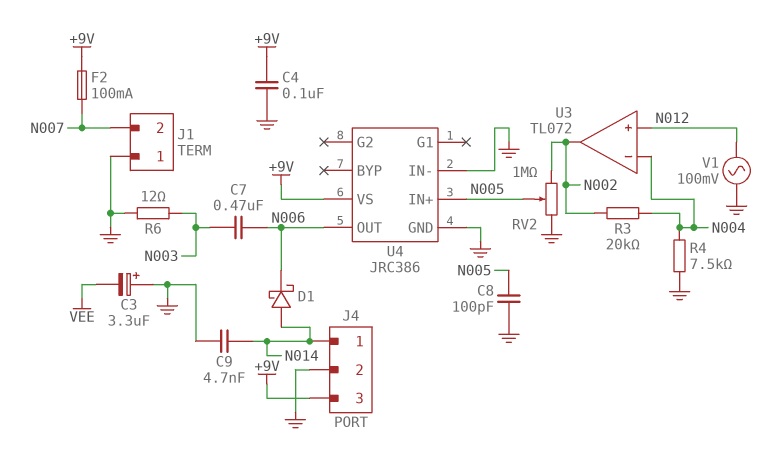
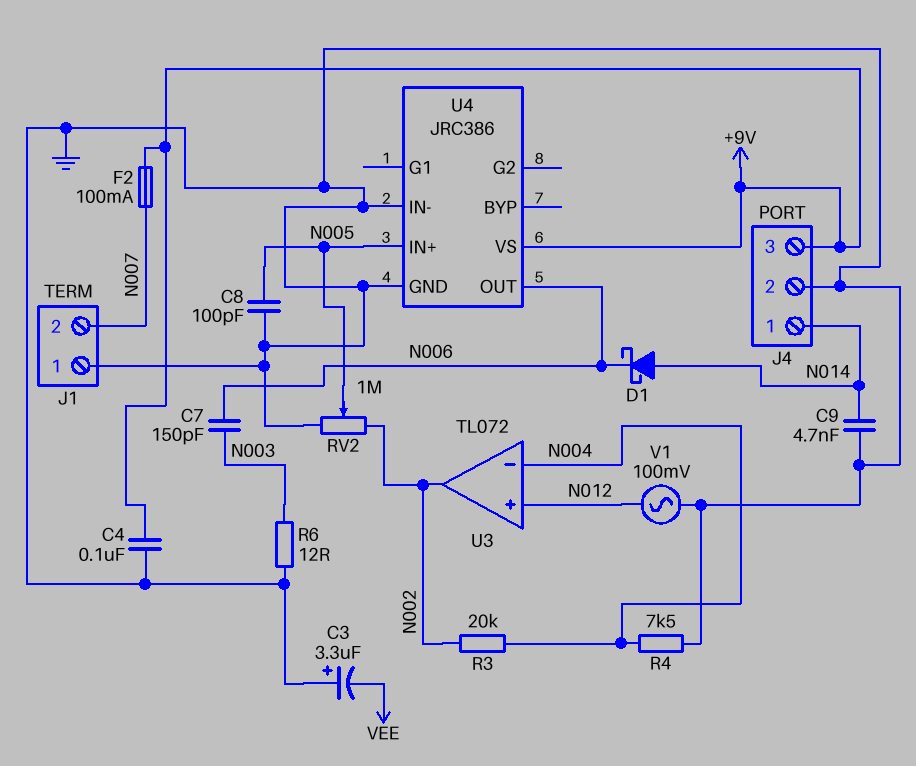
C7: 470nF (N003, N006) -> 150pF (N003, N006)

